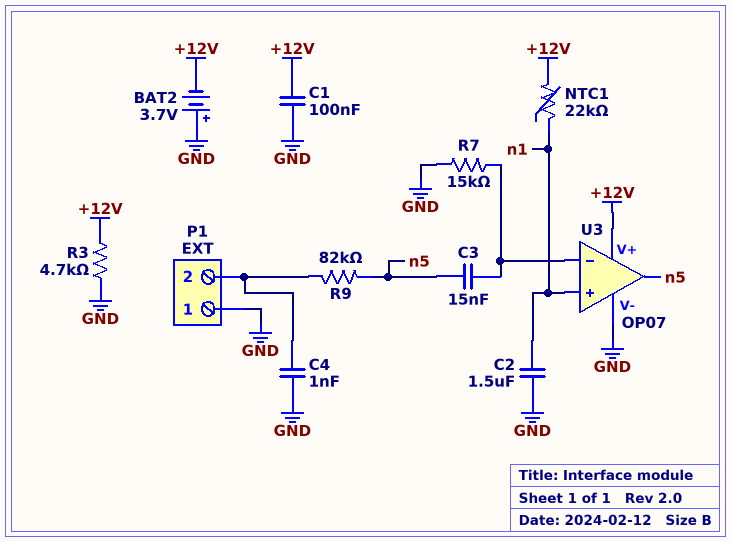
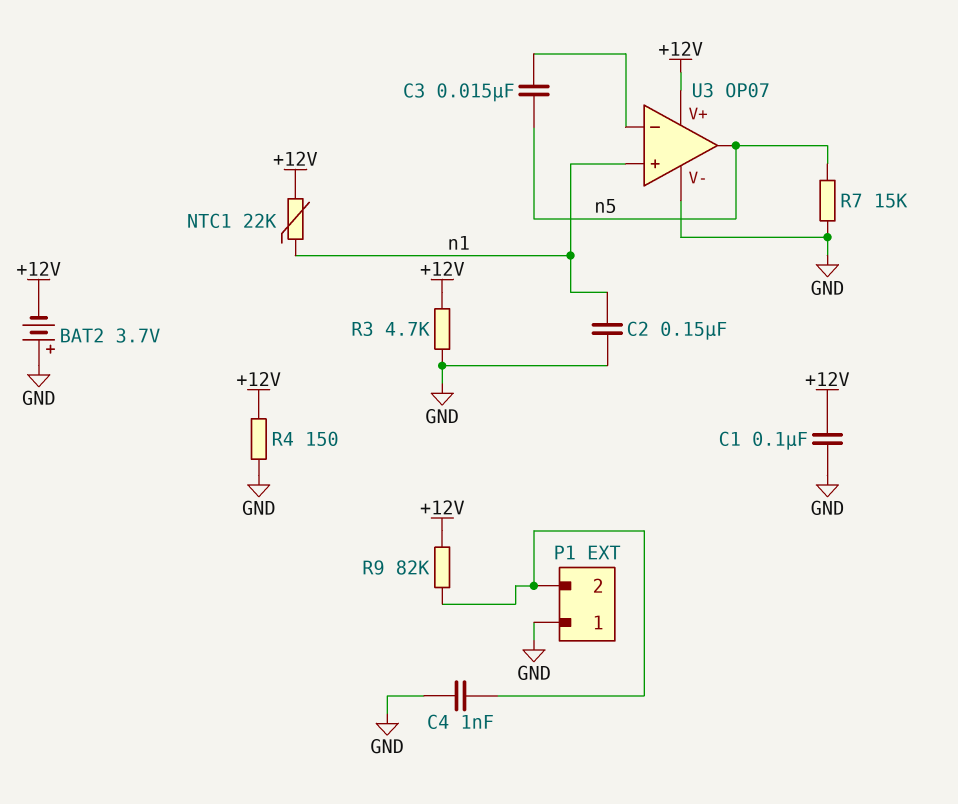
C2: 1.5uF (GND, n1) -> 150nF (GND, n1)
R4: none -> 150 (+12V, GND)
R7: 15k (GND, U3/in-) -> 15k (GND, n5)
R9: 82k (P1/2, n5) -> 82k (+12V, P1/2)

